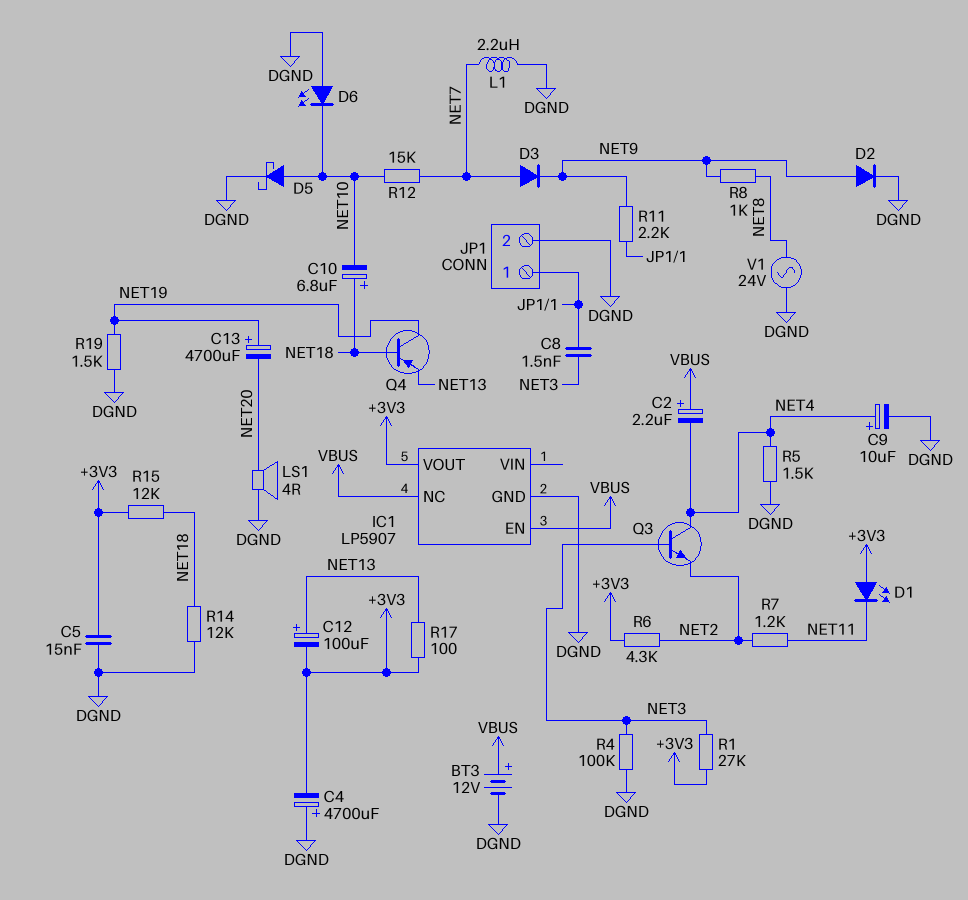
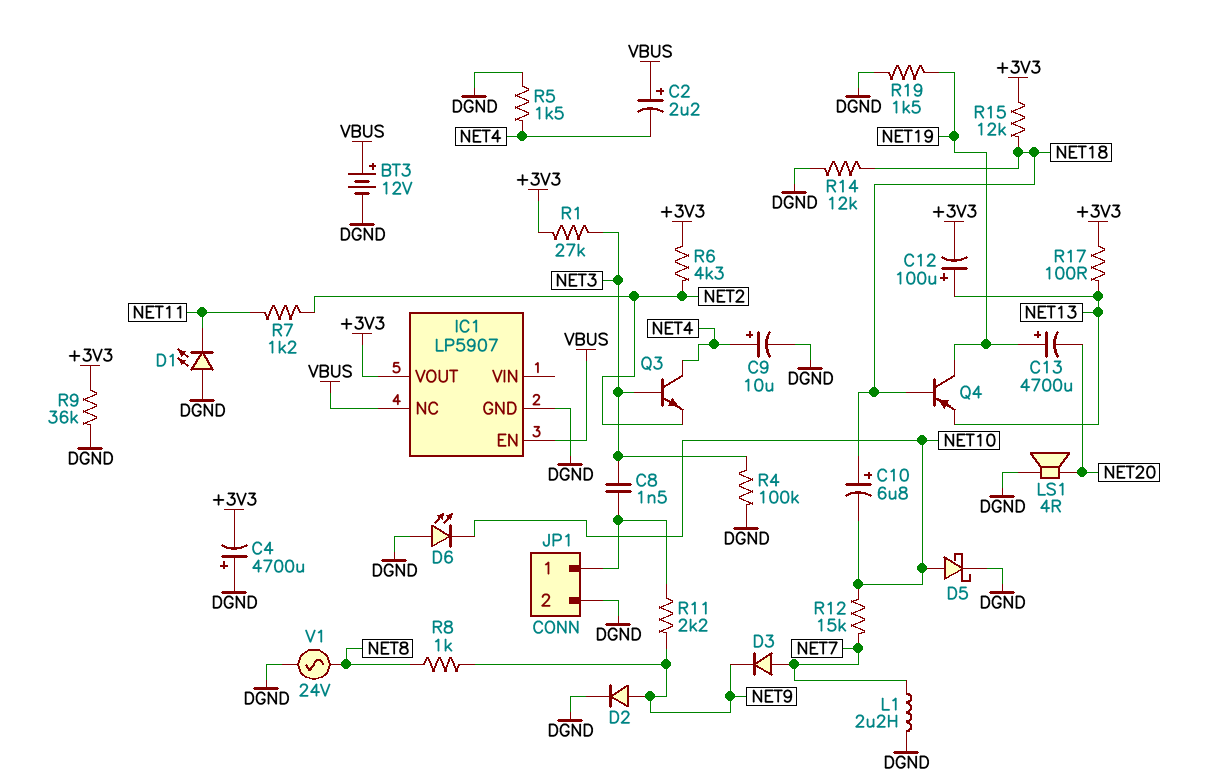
C5: 15nF (+3V3, DGND) -> none
D1: LED (A +3V3, K NET11) -> LED (A DGND, K NET11)
R9: none -> 36k (+3V3, DGND)

